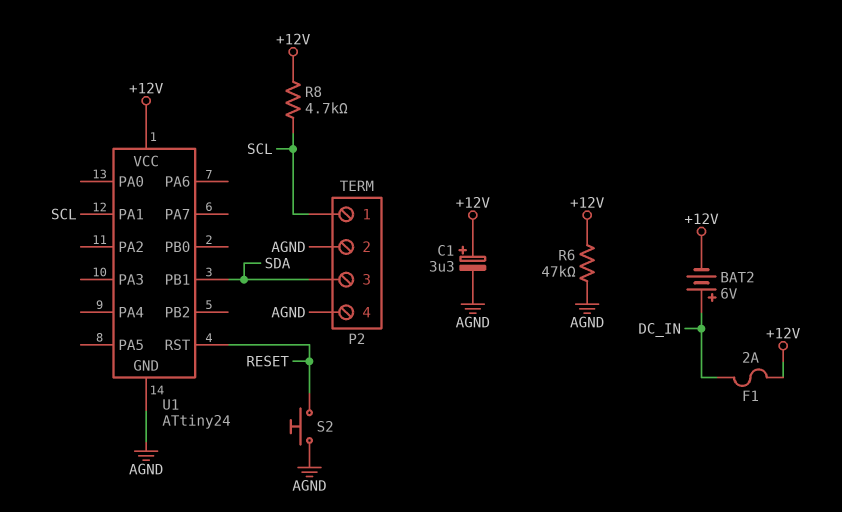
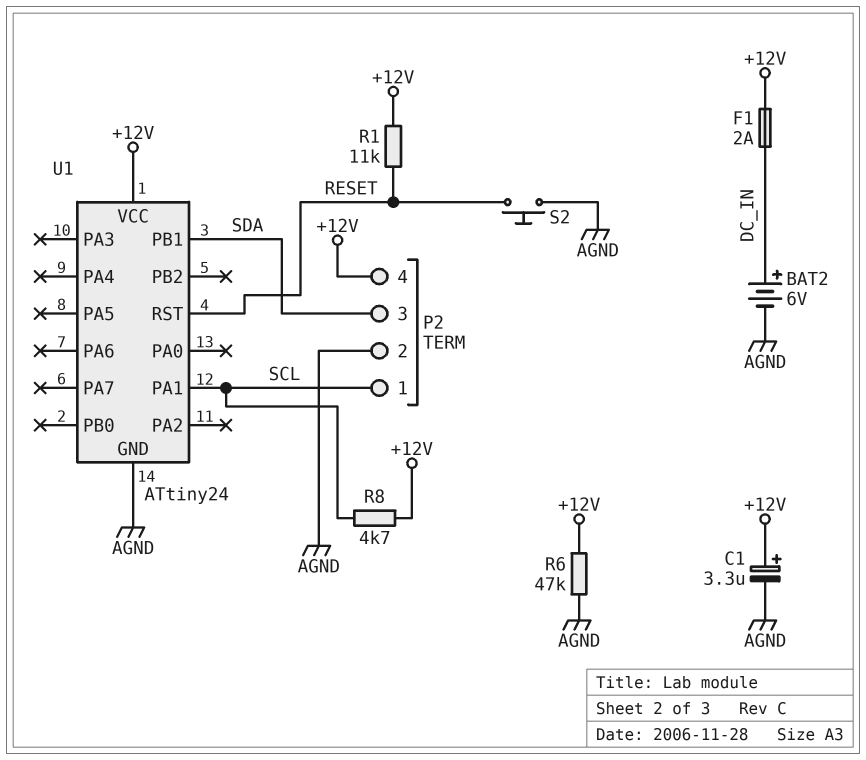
BAT2: 6V (plus DC_IN, minus +12V) -> 6V (plus DC_IN, minus AGND)
P2 pin 4: AGND -> +12V
R1: none -> 11k (+12V, RESET)

